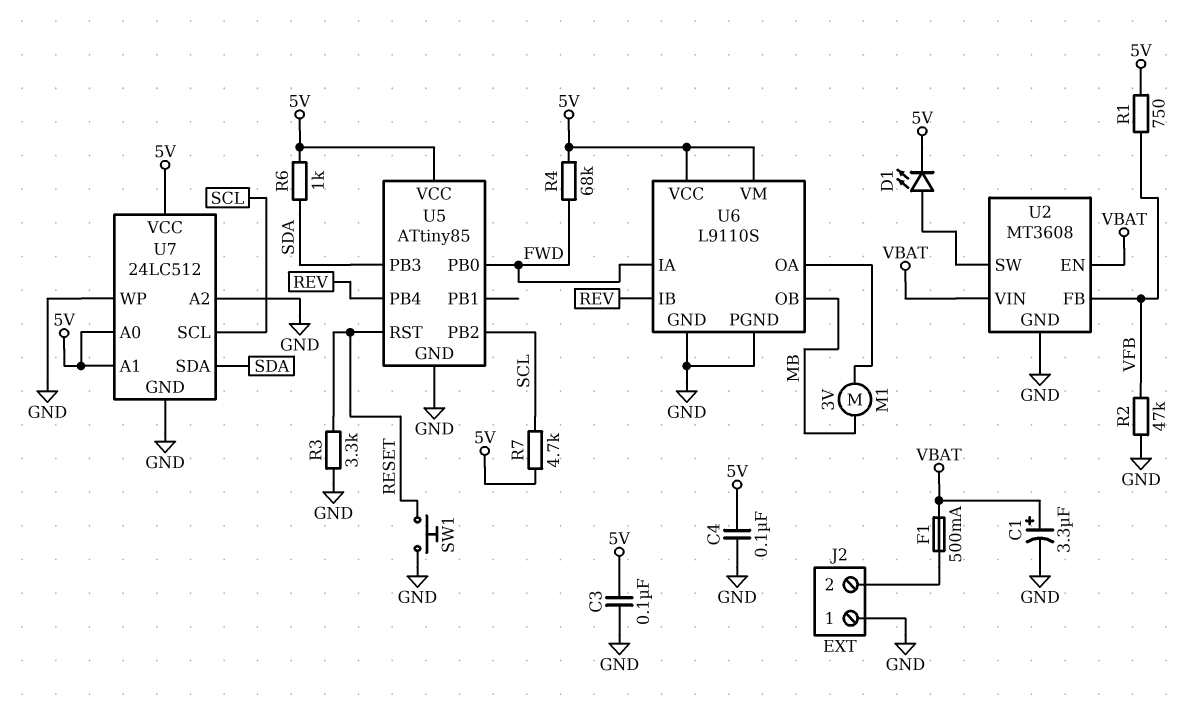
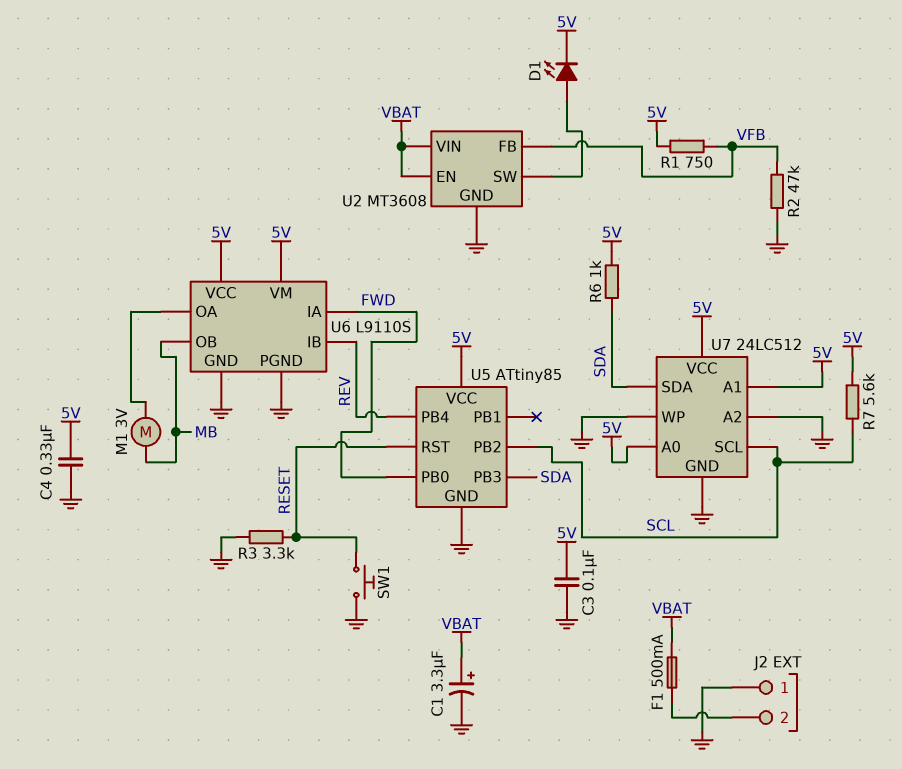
C4: 100nF (5V, GND) -> 330nF (5V, GND)
R4: 68k (5V, FWD) -> none
R7: 4.7k (5V, SCL) -> 5.6k (5V, SCL)

